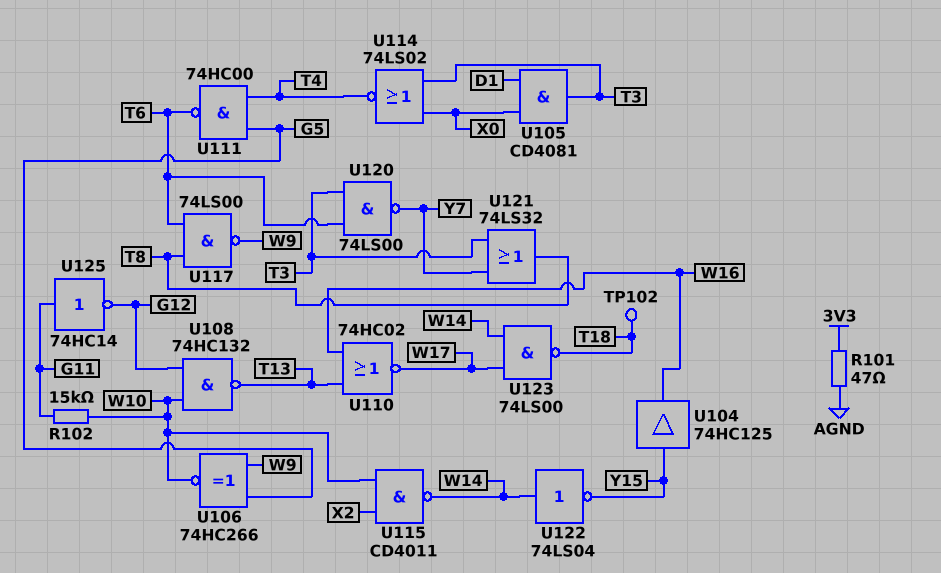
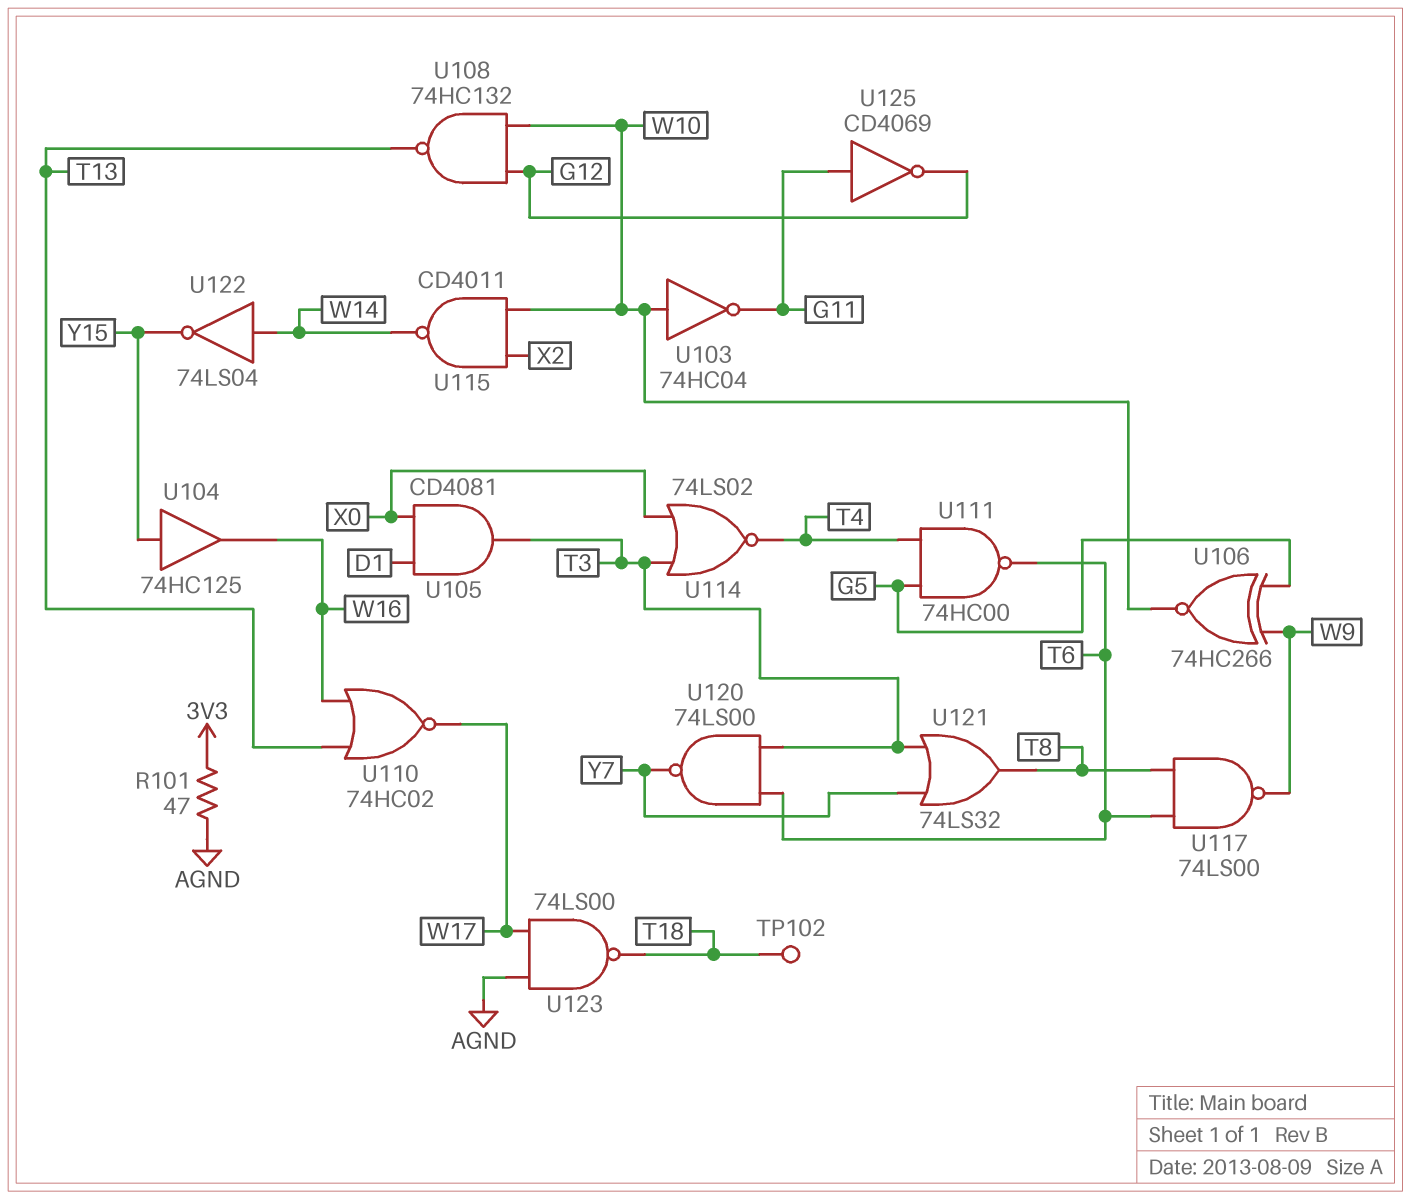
R102: 15k (G11, W10) -> none
U103: none -> NOT 74HC04 (in W10, out G11)
U123: NAND 74LS00 (in W14, in W17, out T18) -> NAND 74LS00 (in AGND, in W17, out T18)
U125: NOT 74HC14 (in G11, out G12) -> NOT CD4069 (in G11, out G12)

